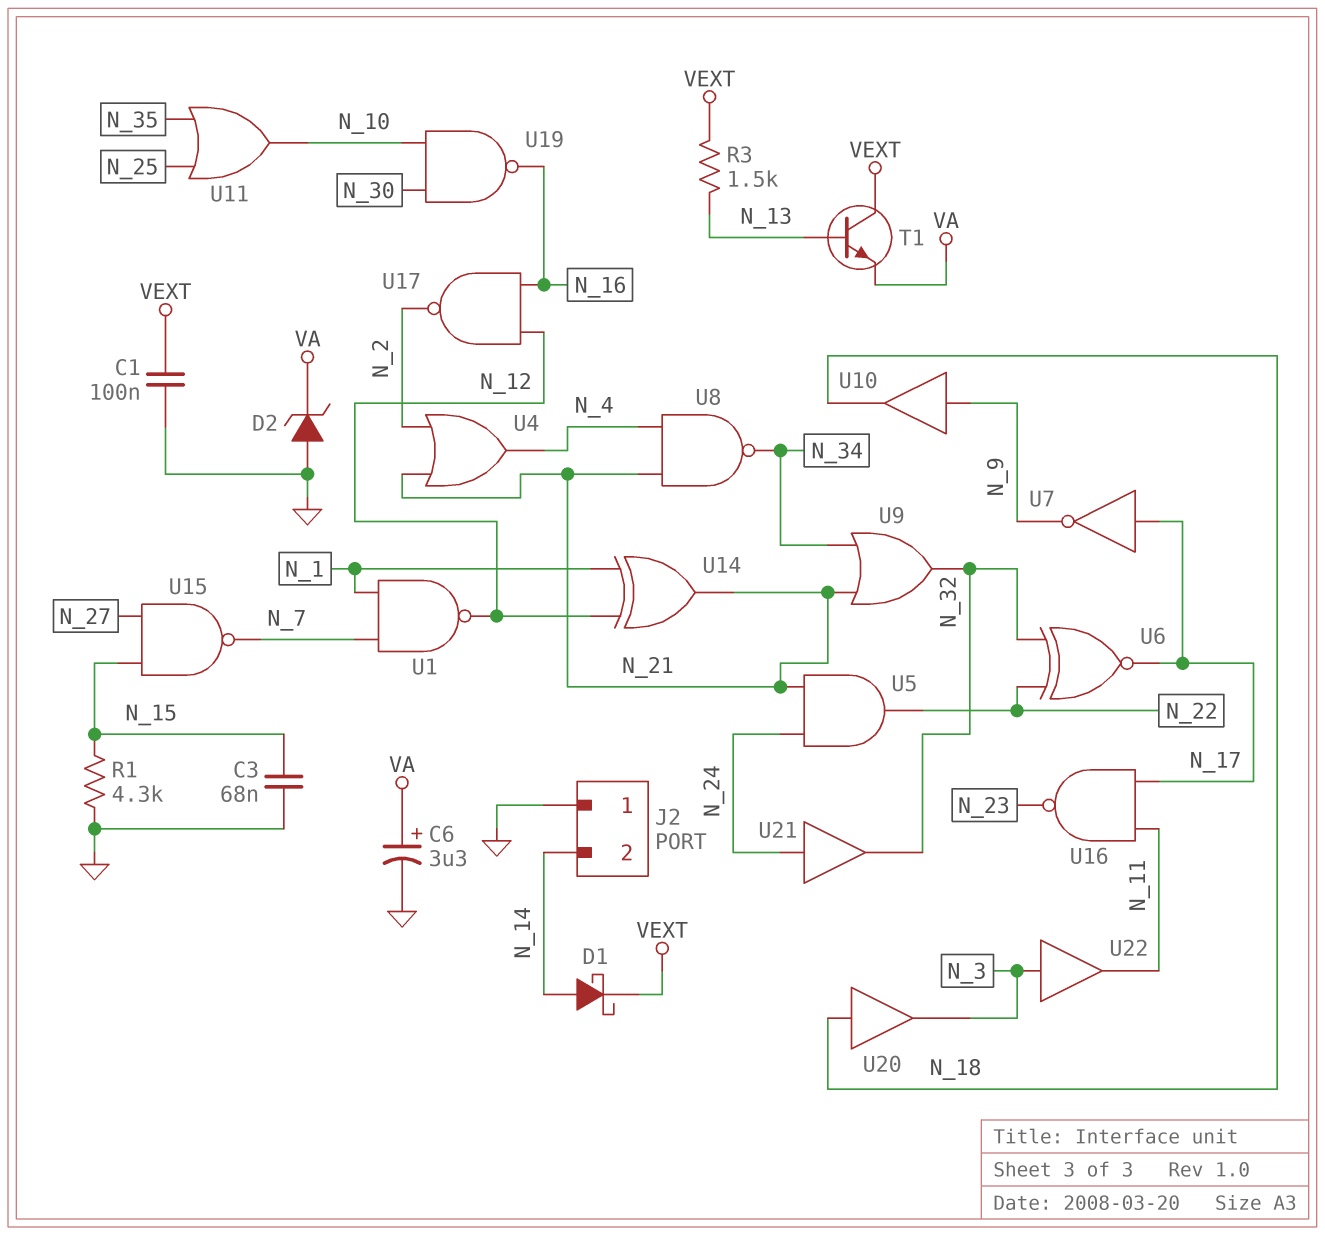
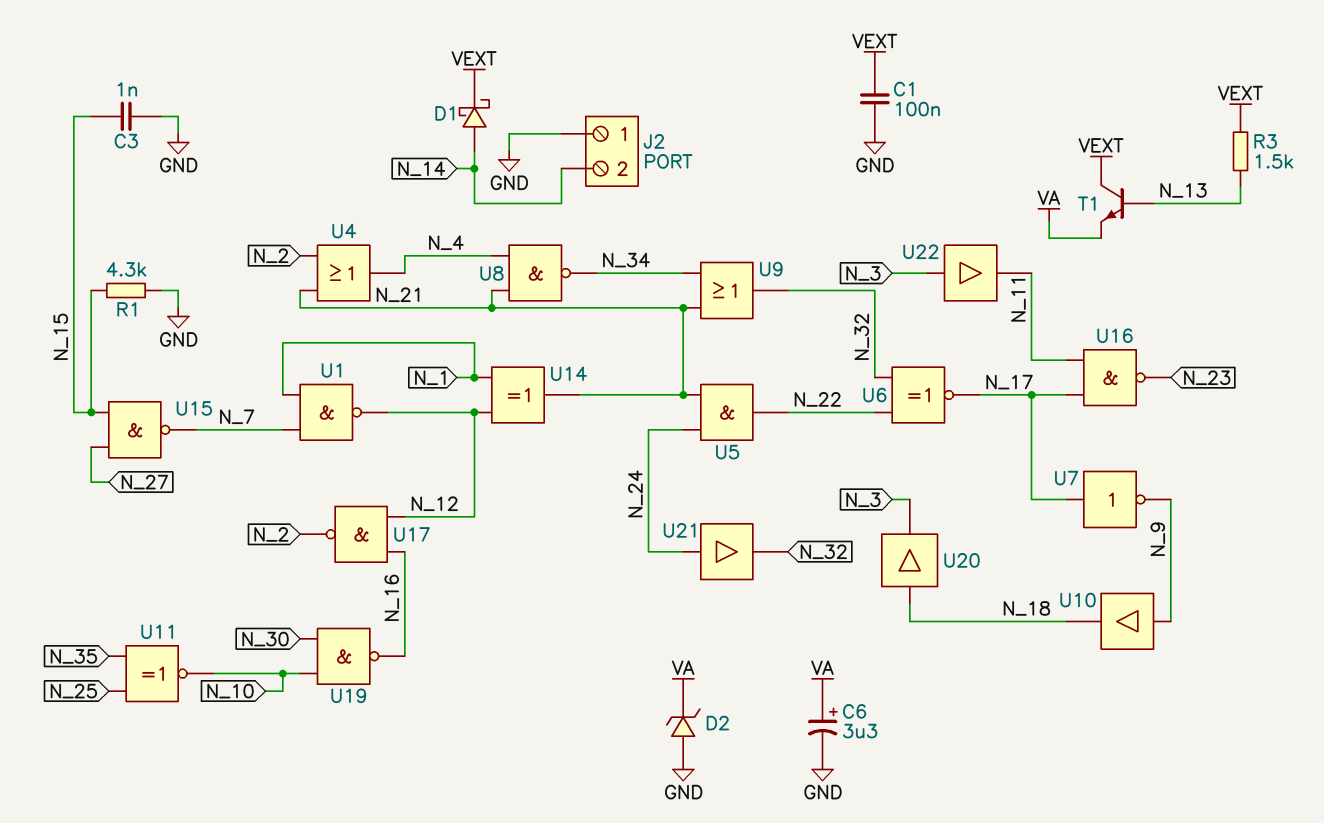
C3: 68nF (GND, N_15) -> 1nF (GND, N_15)
U11: OR (in N_25, in N_35, out N_10) -> XNOR (in N_25, in N_35, out N_10)

